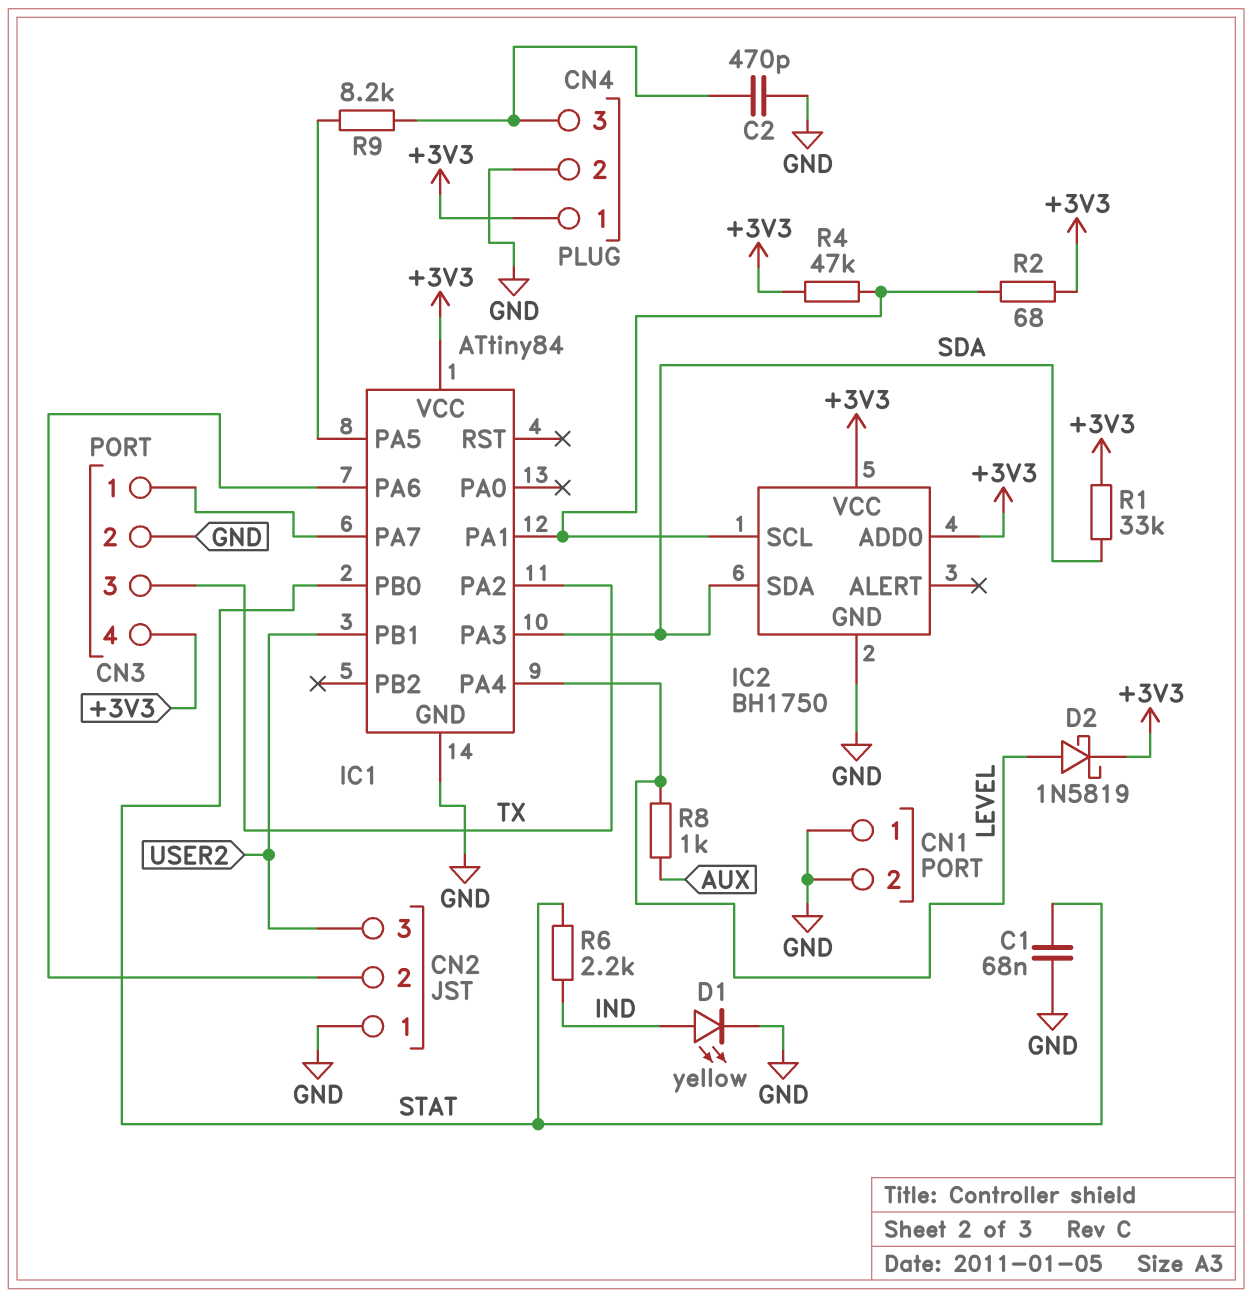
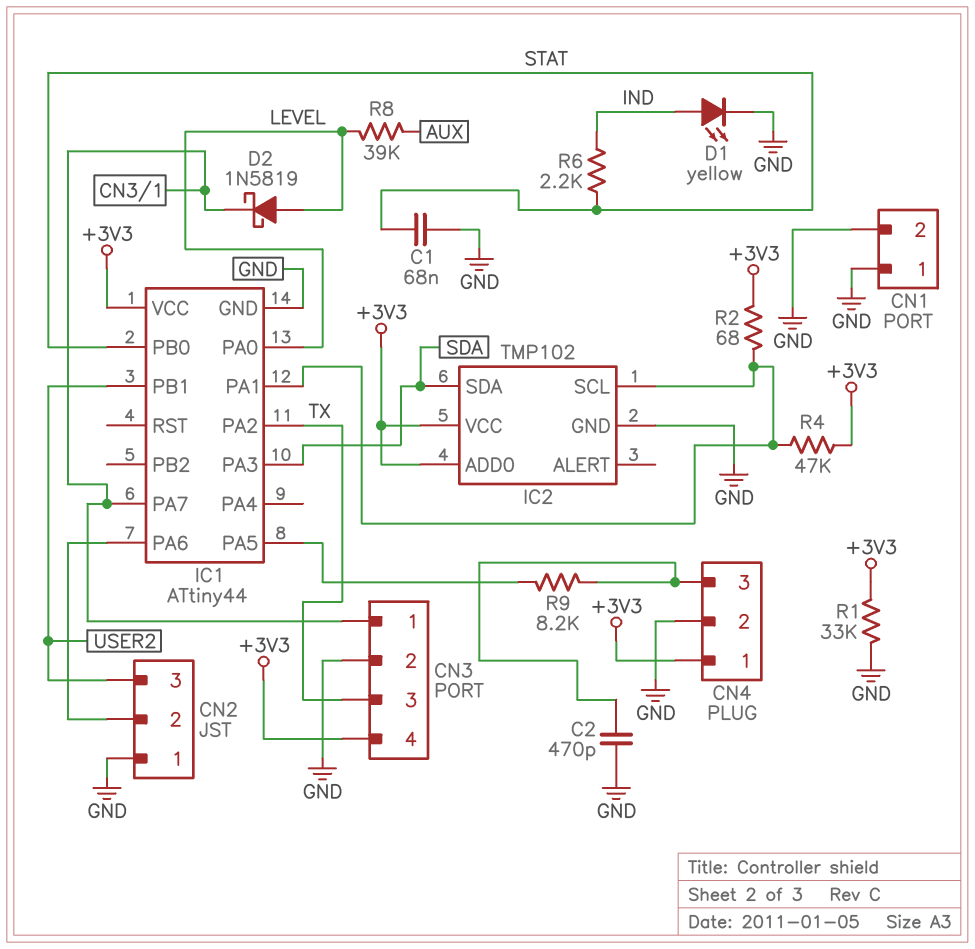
D2: schottky 1N5819 (A LEVEL, K +3V3) -> schottky 1N5819 (A LEVEL, K CN3/1)
IC1: ATtiny84 -> ATtiny44
IC1 pin PA0: none -> LEVEL
IC1 pin PA4: LEVEL -> none
IC2: BH1750 -> TMP102
R1: 33k (+3V3, SDA) -> 33k (+3V3, GND)
R8: 1k (AUX, LEVEL) -> 39k (AUX, LEVEL)

